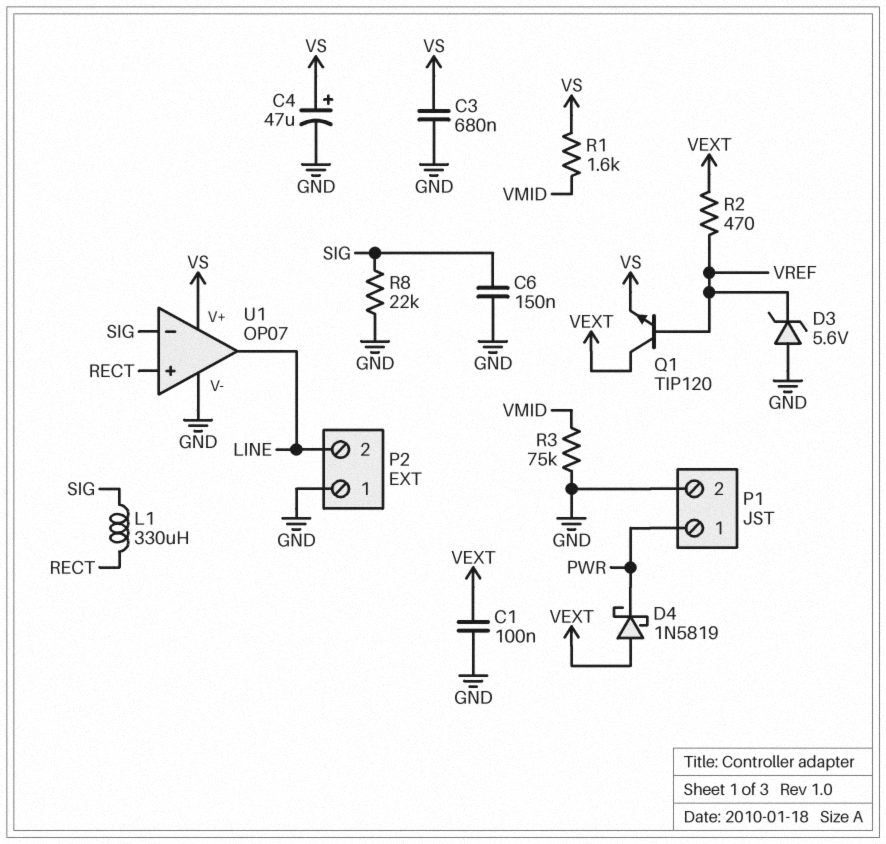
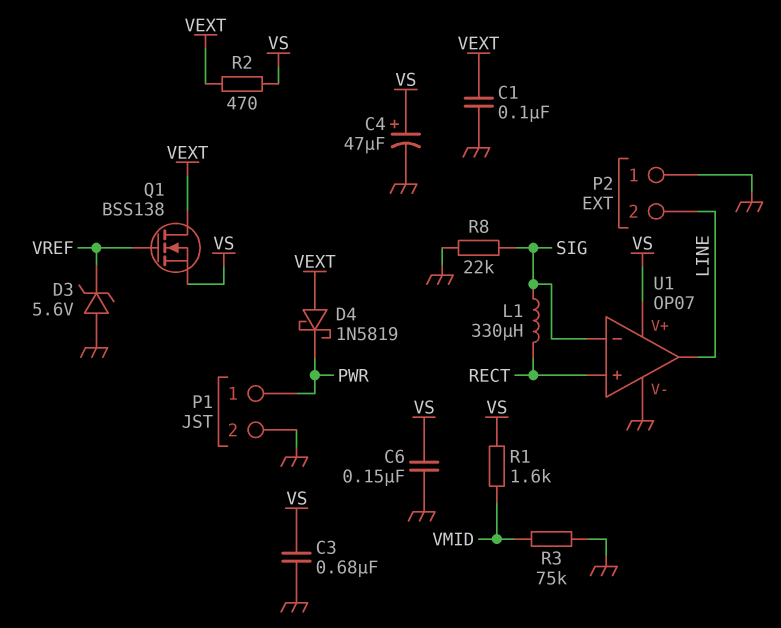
C6: 150nF (GND, SIG) -> 150nF (GND, VS)
Q1: NPN TIP120 (B VREF, C VEXT, E VS) -> NMOS BSS138 (G VREF, D VEXT, S VS)
R2: 470 (VEXT, VREF) -> 470 (VEXT, VS)

